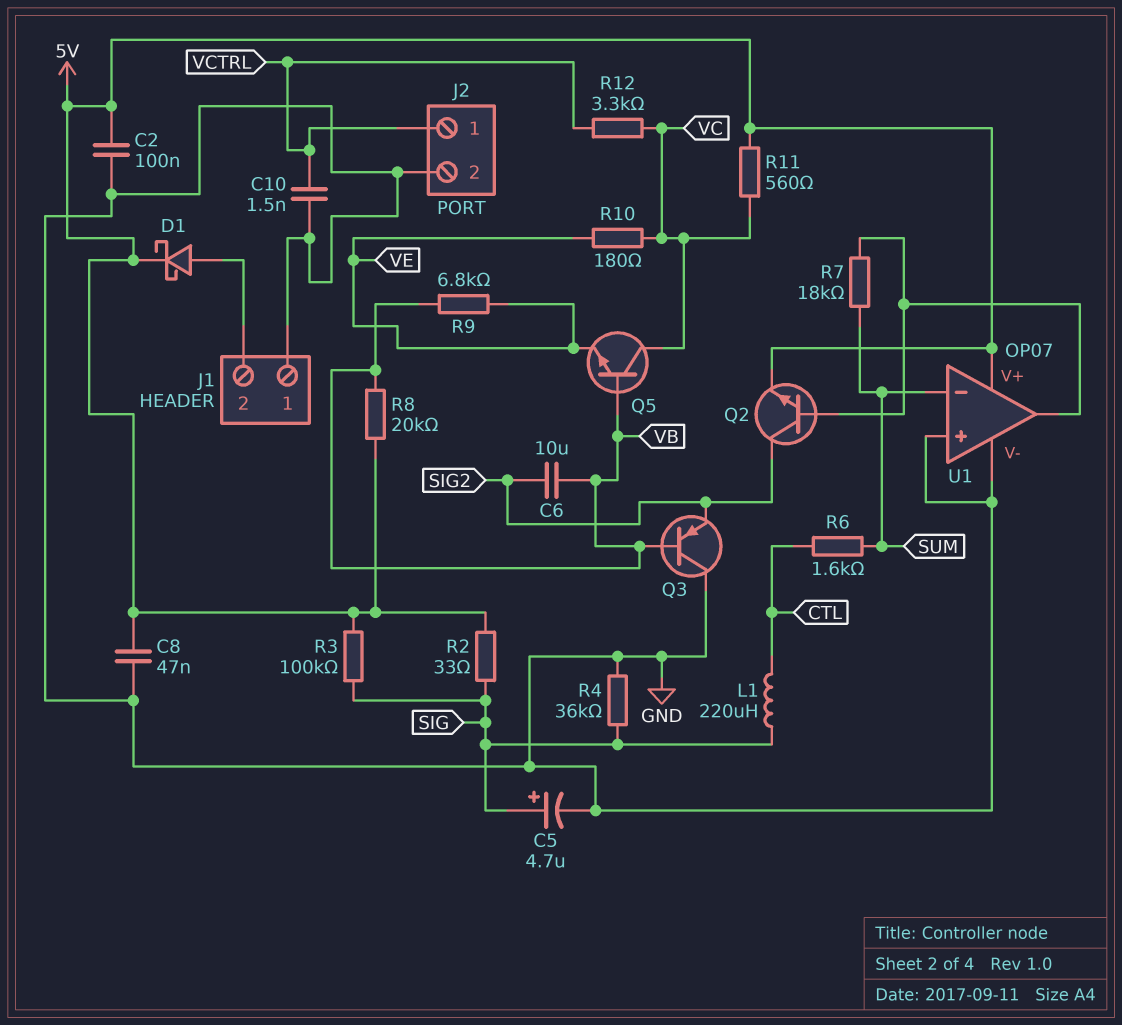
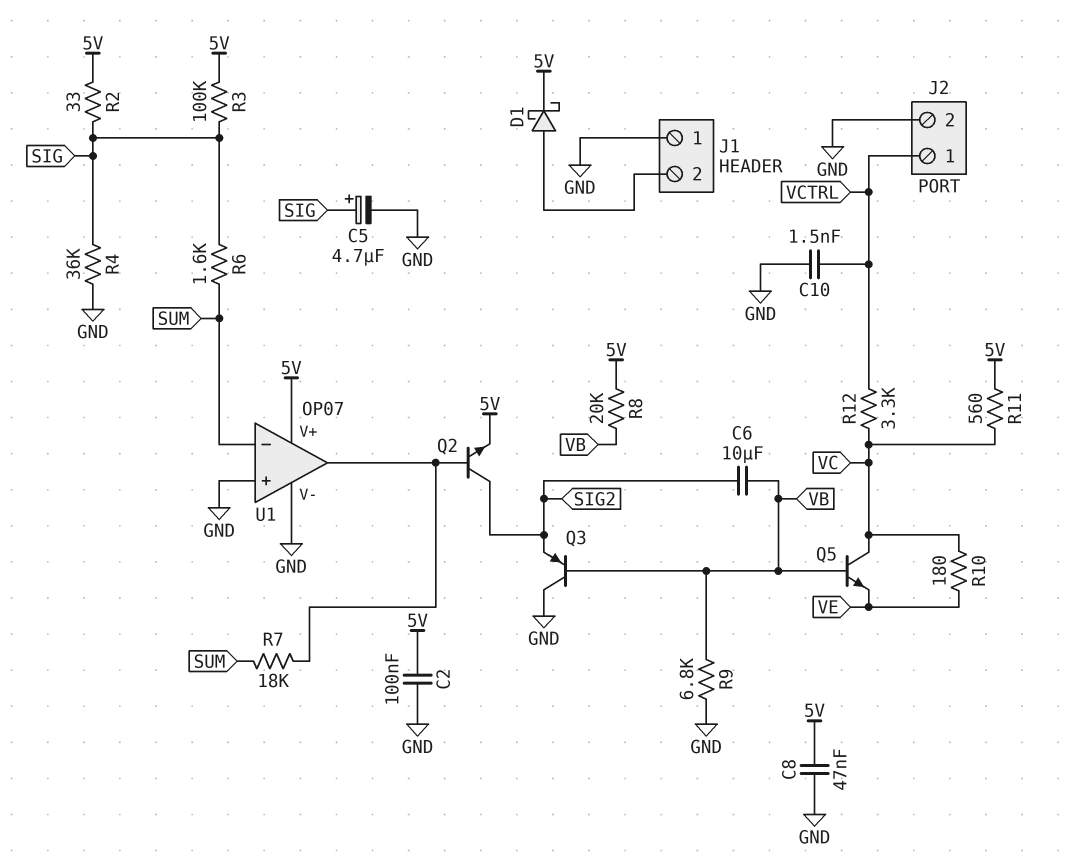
L1: 220uH (CTL, SIG) -> none
R6: 1.6k (CTL, SUM) -> 1.6k (SIG, SUM)
R9: 6.8k (VB, VE) -> 6.8k (GND, VB)

